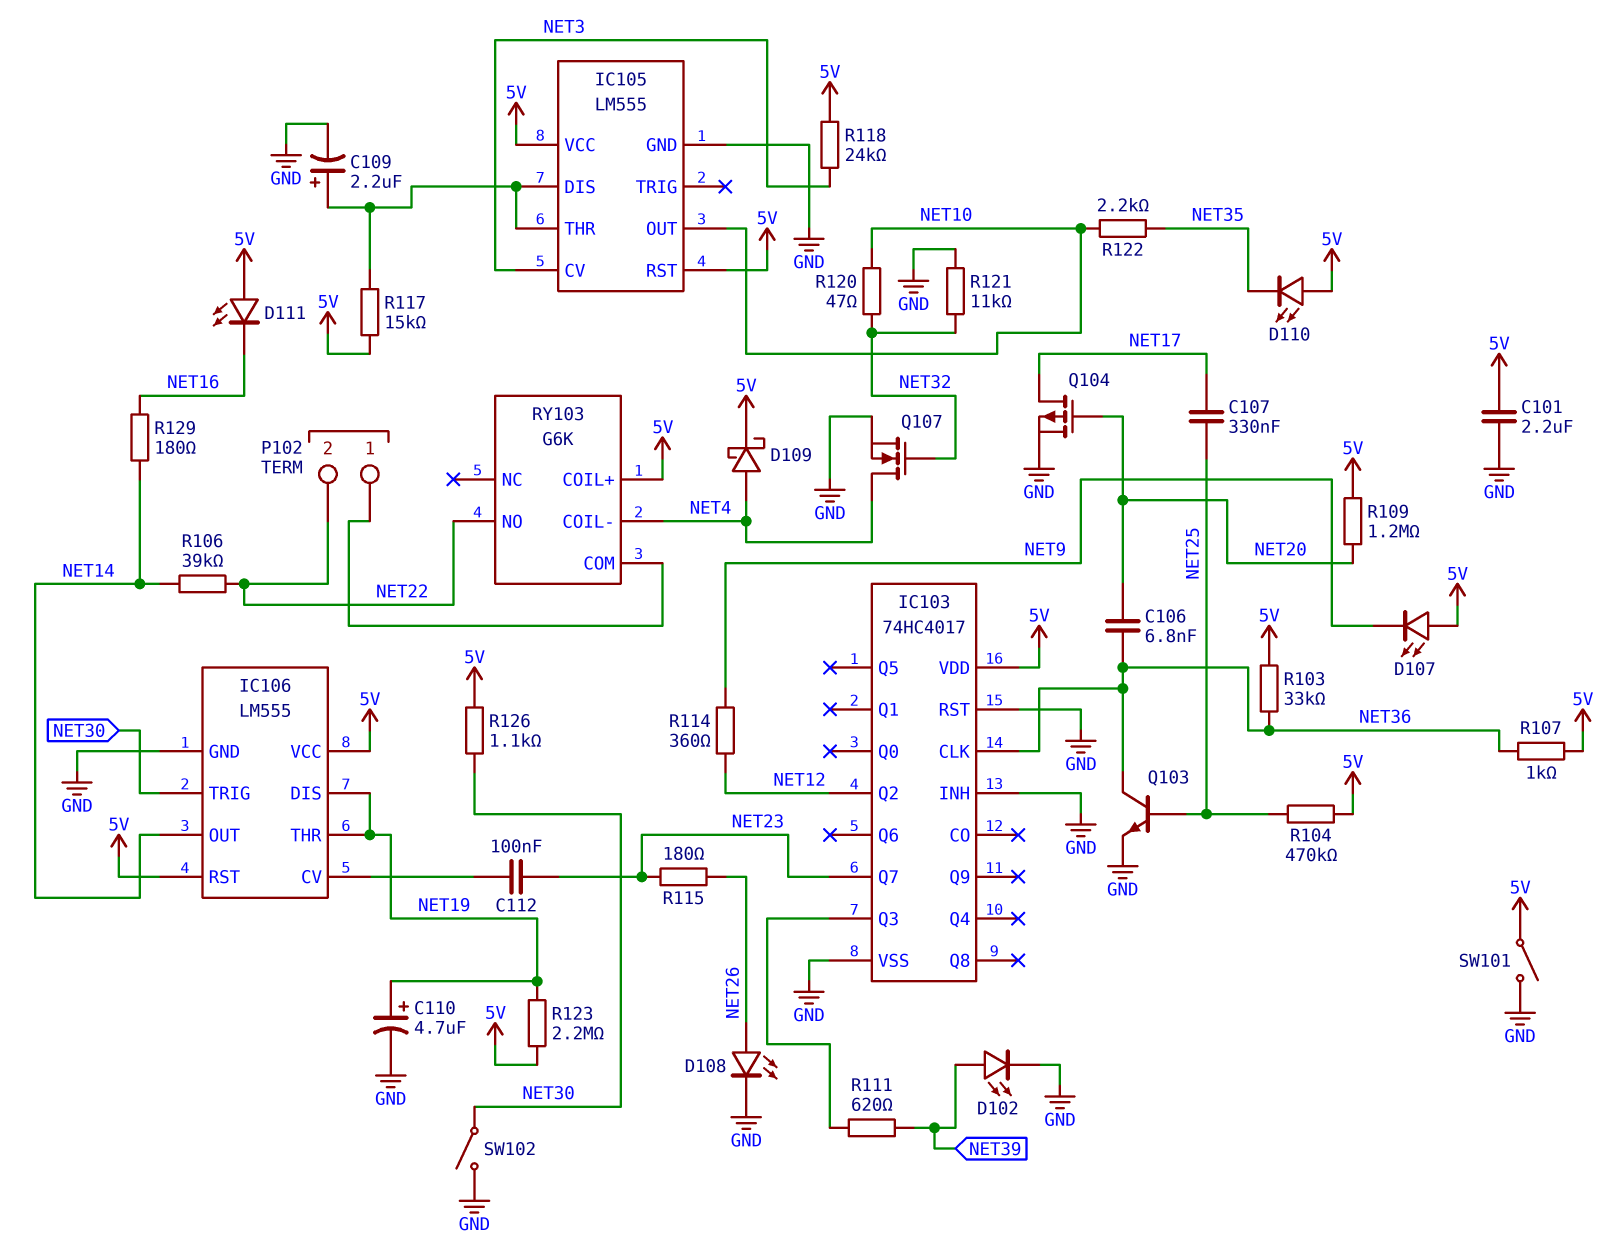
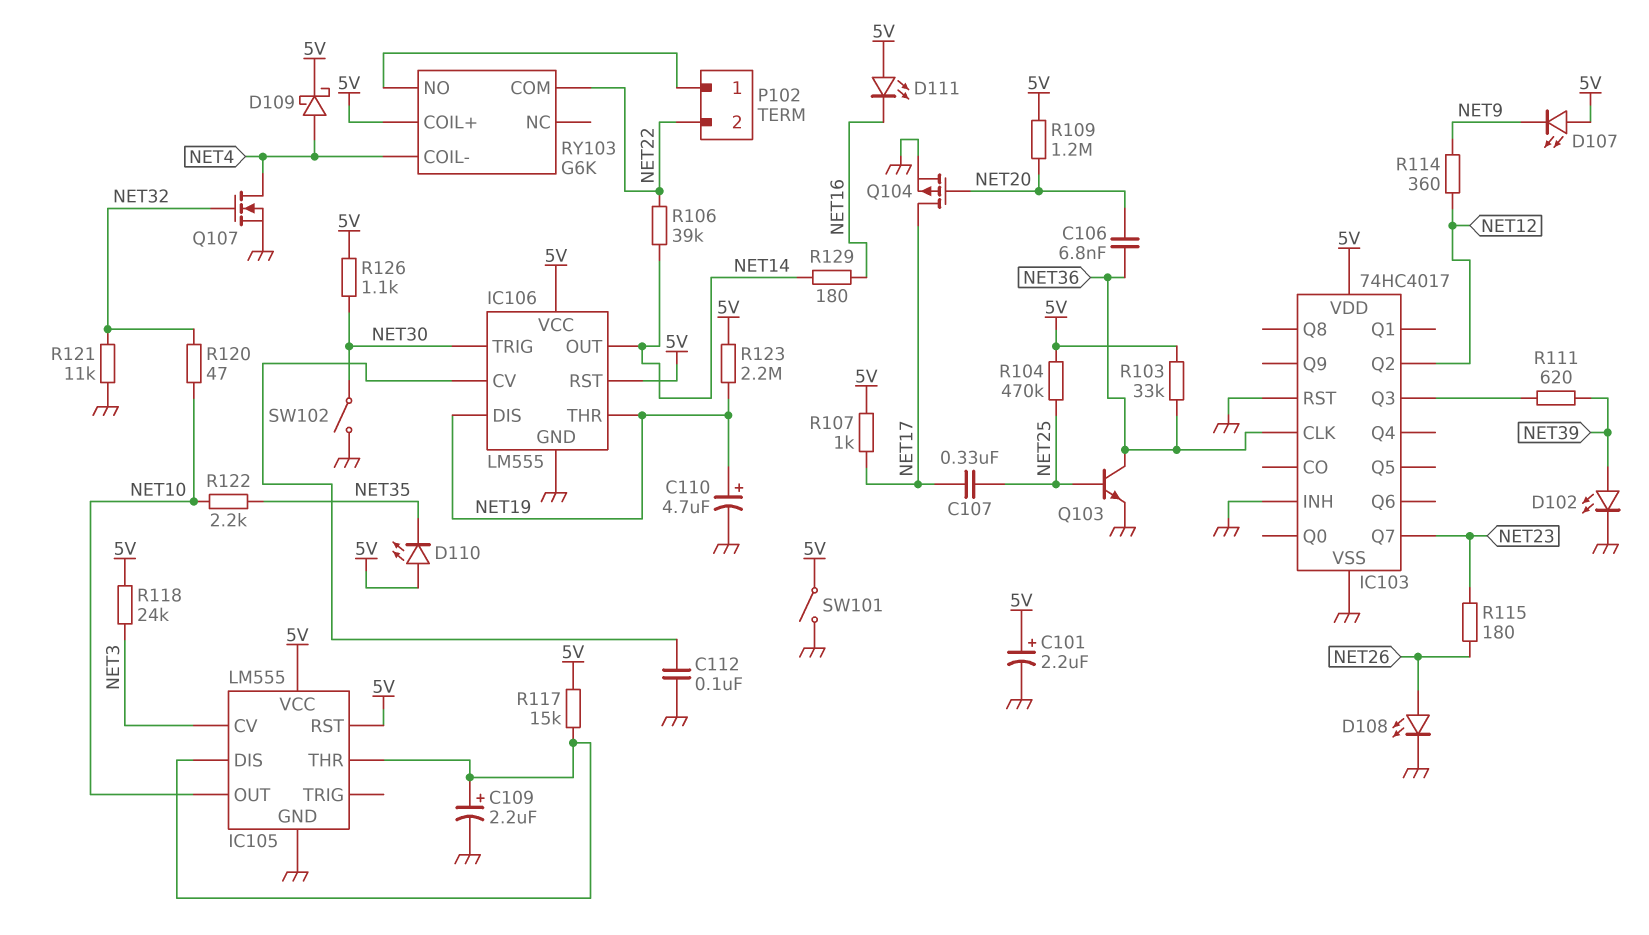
C101: 2.2uF (5V, GND) -> 2.2uF (plus 5V, minus GND)
C112: 100nF (IC106/CV, NET23) -> 100nF (GND, IC106/CV)
R107: 1k (5V, NET36) -> 1k (5V, NET17)
RY103 pin COM: P102/1 -> NET22
RY103 pin NO: NET22 -> P102/1

